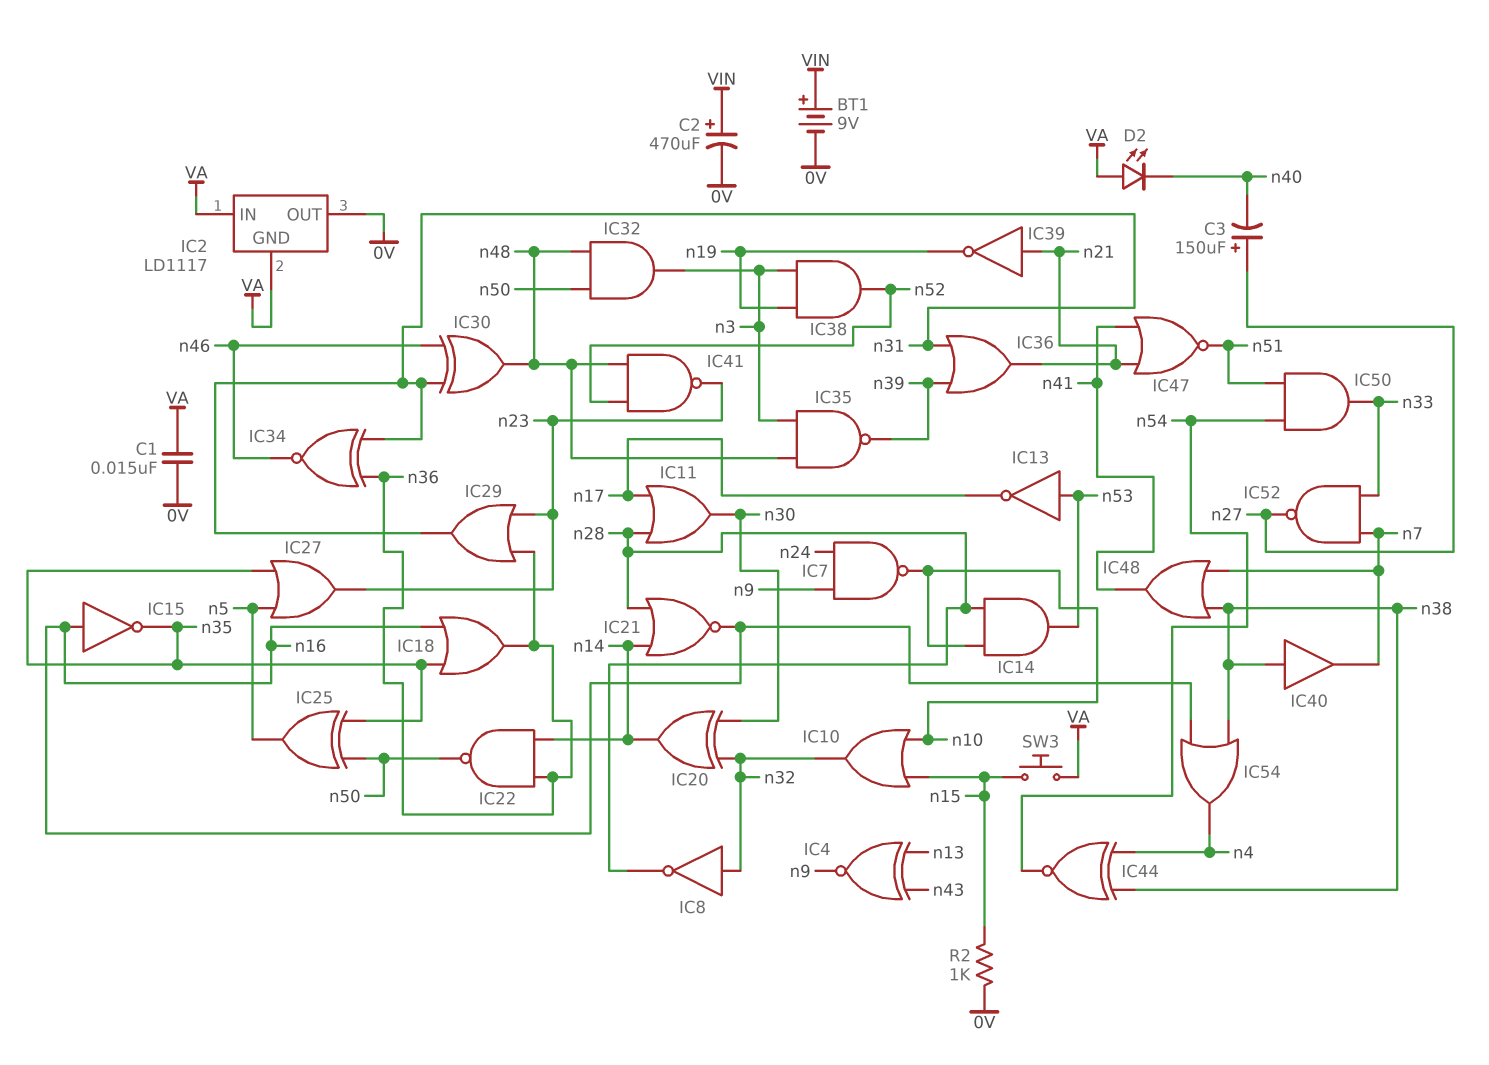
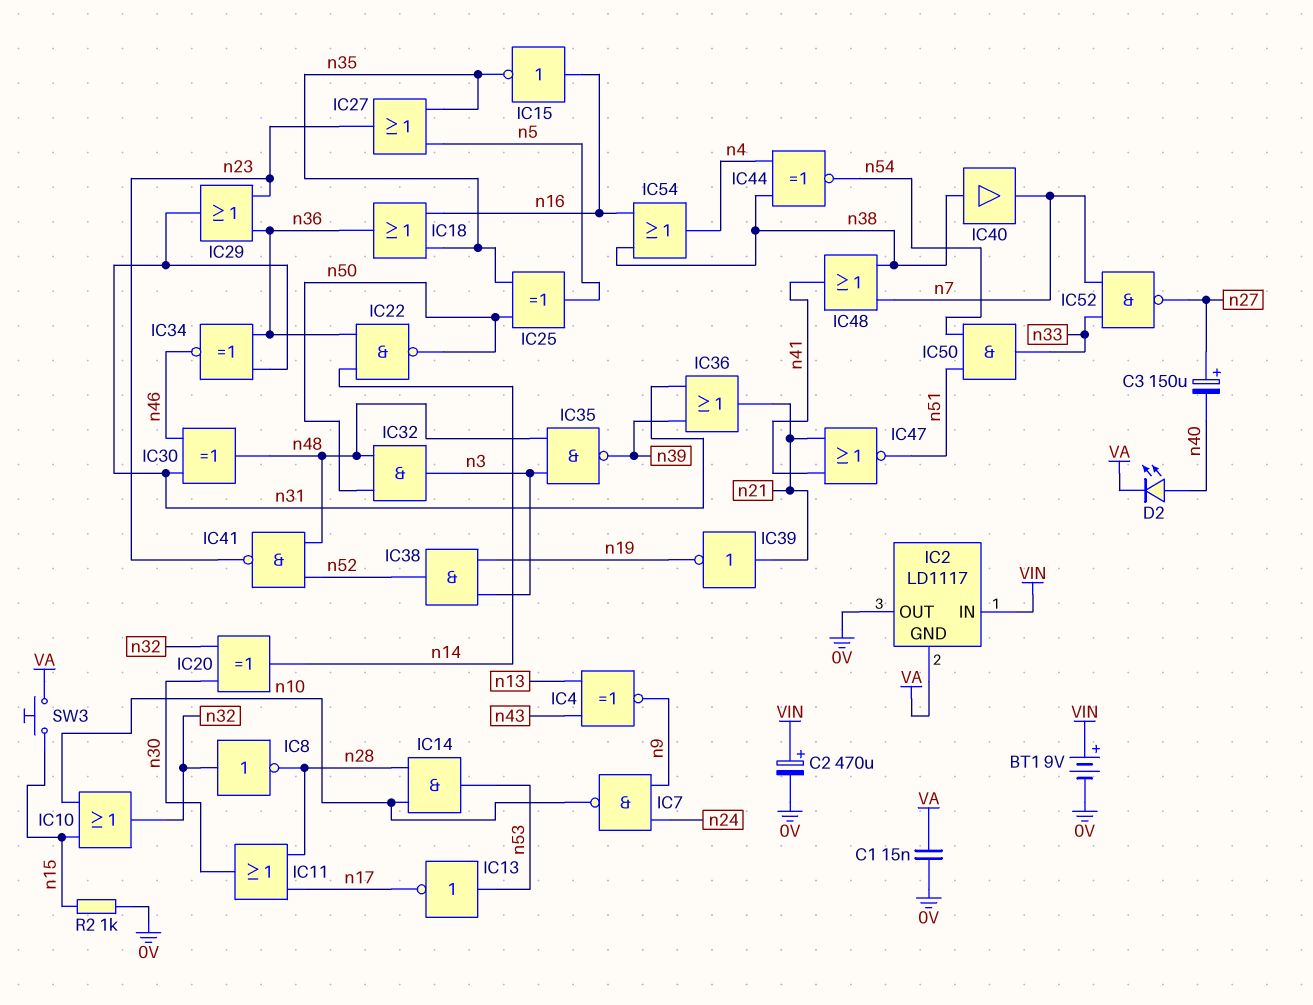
D2: LED (A VA, K n40) -> LED (A n40, K VA)
IC2 pin IN: VA -> VIN
IC21: NOR (in n14, in n28, out n16) -> none

